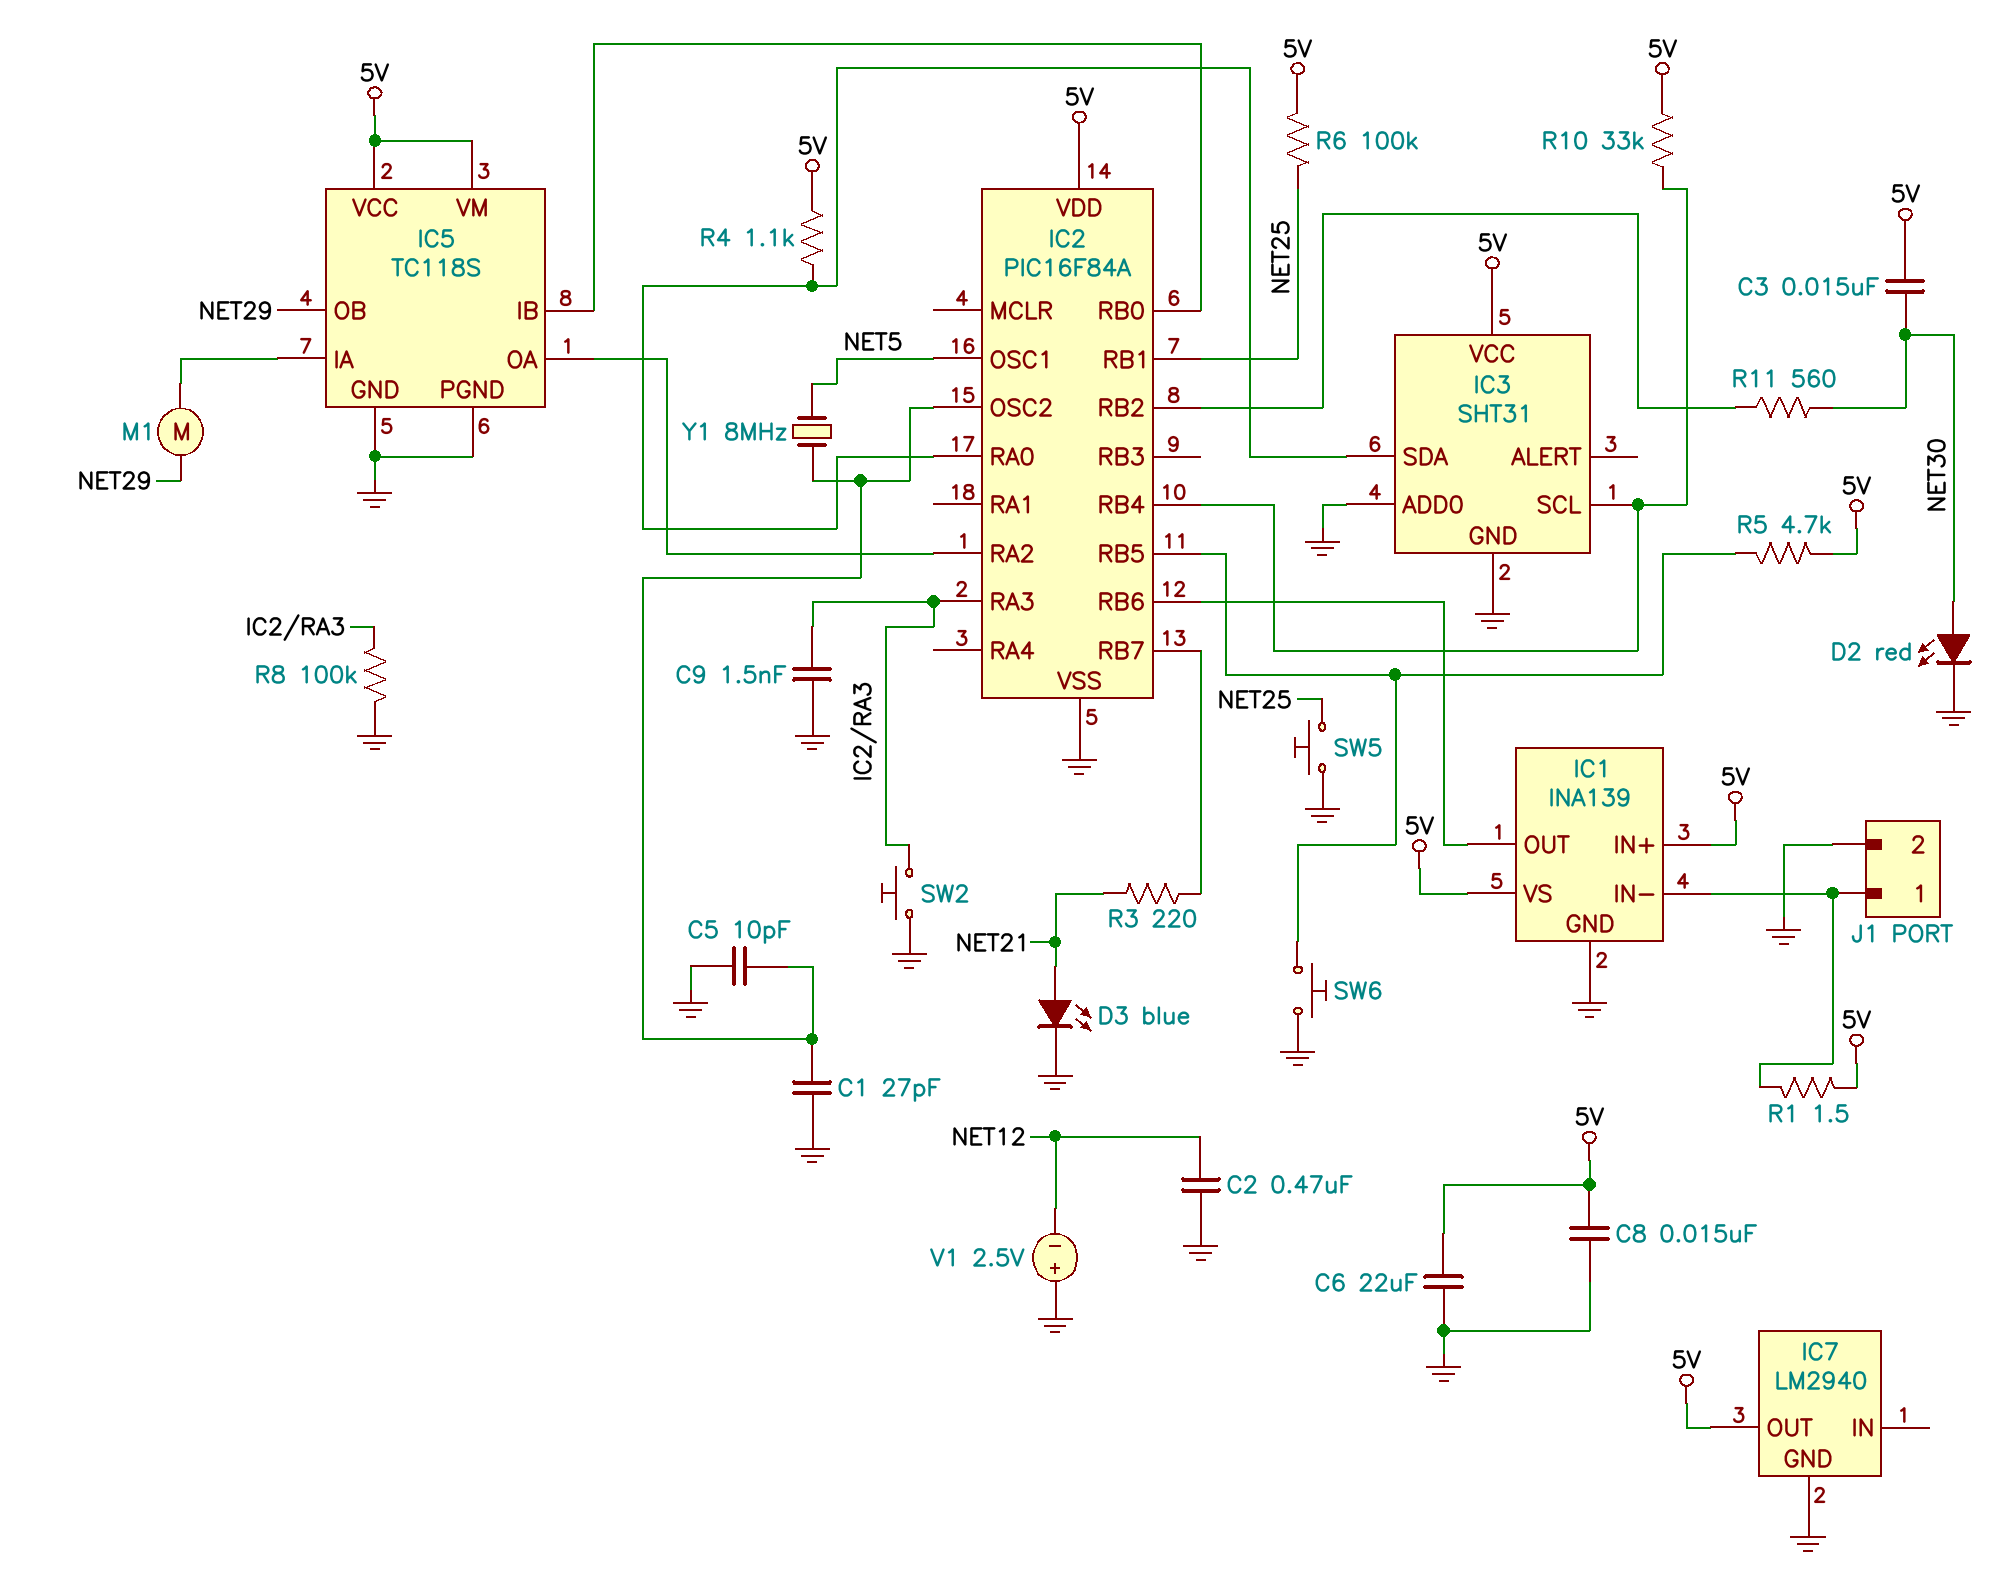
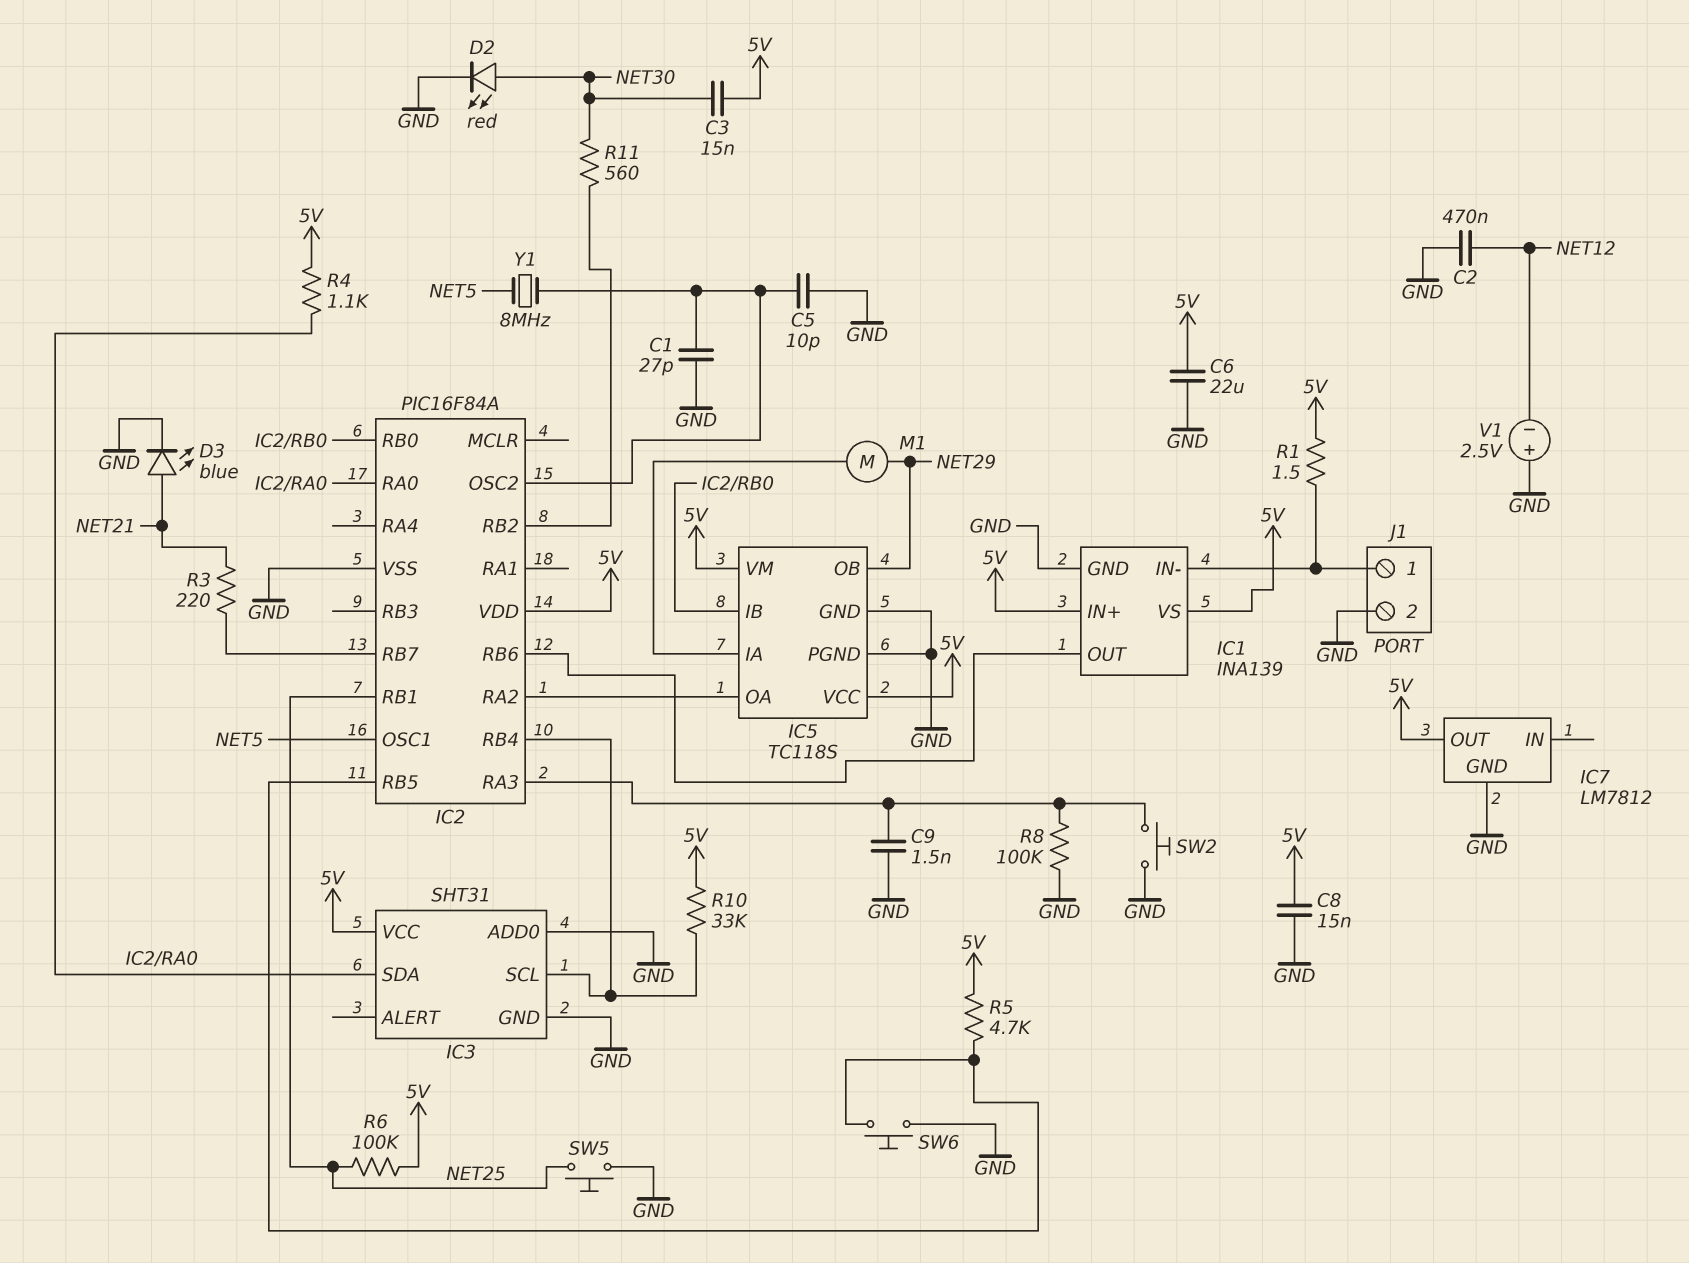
IC7: LM2940 -> LM7812

